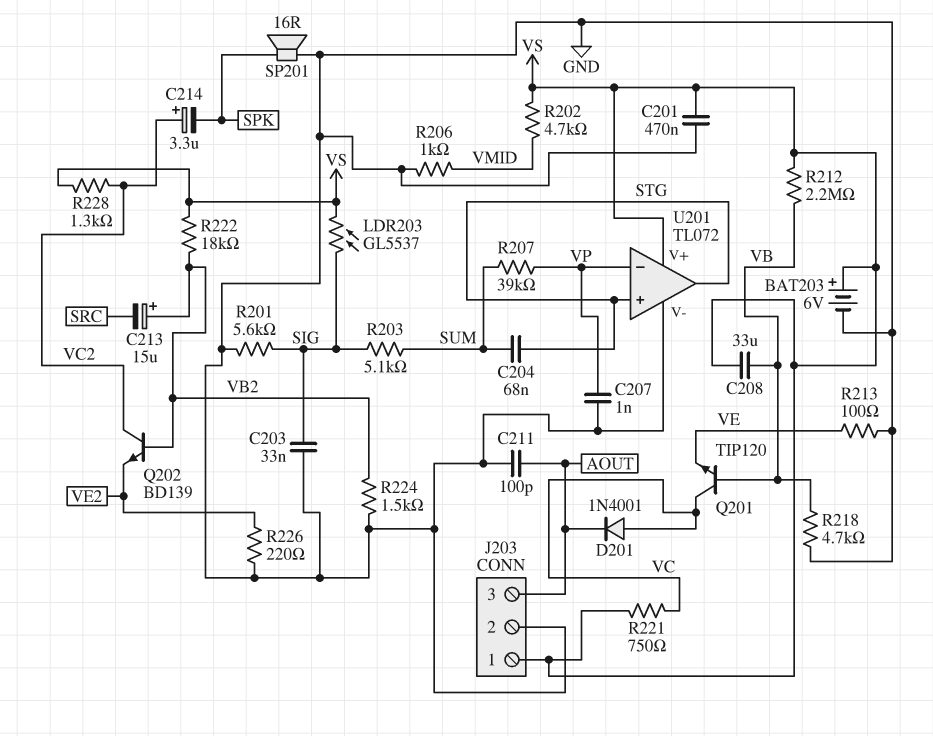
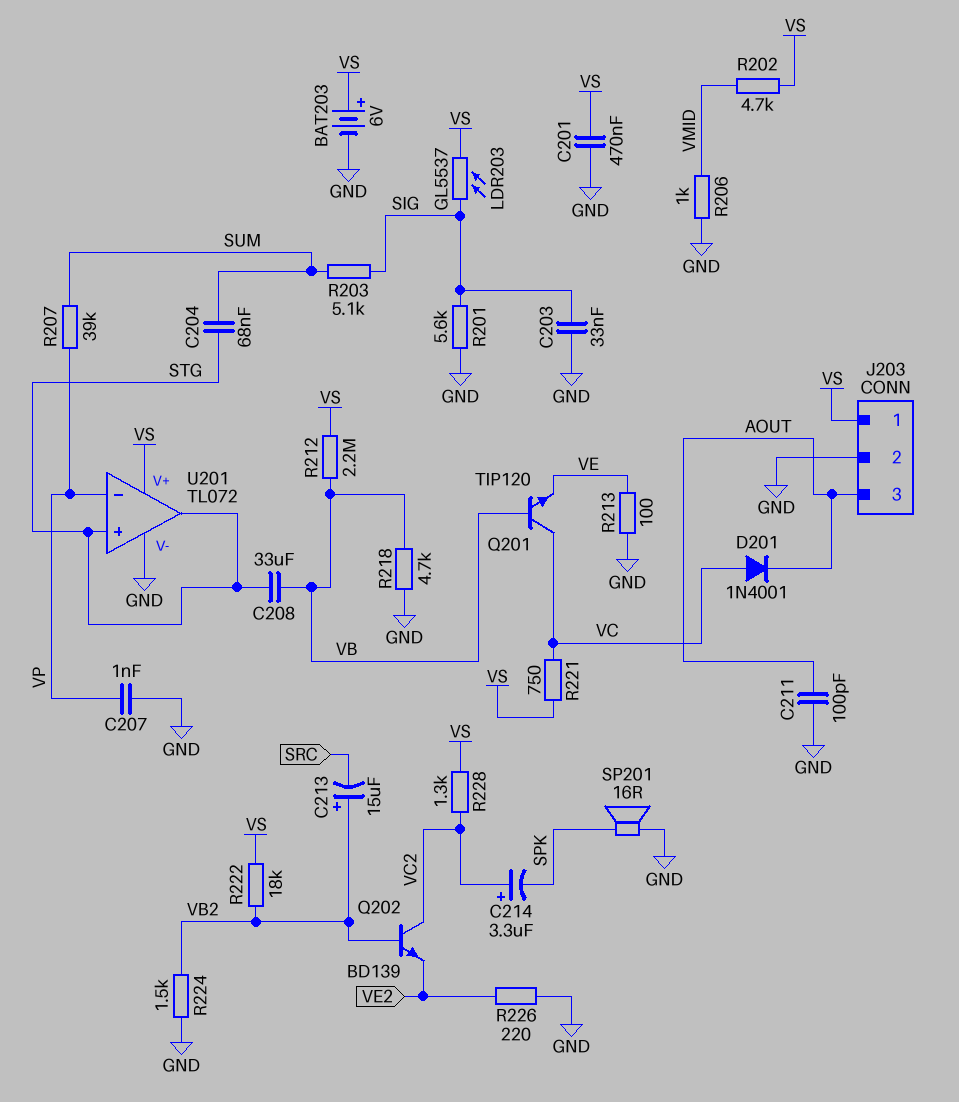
C208: 33uF (VB, VS) -> 33uF (STG, VB)

